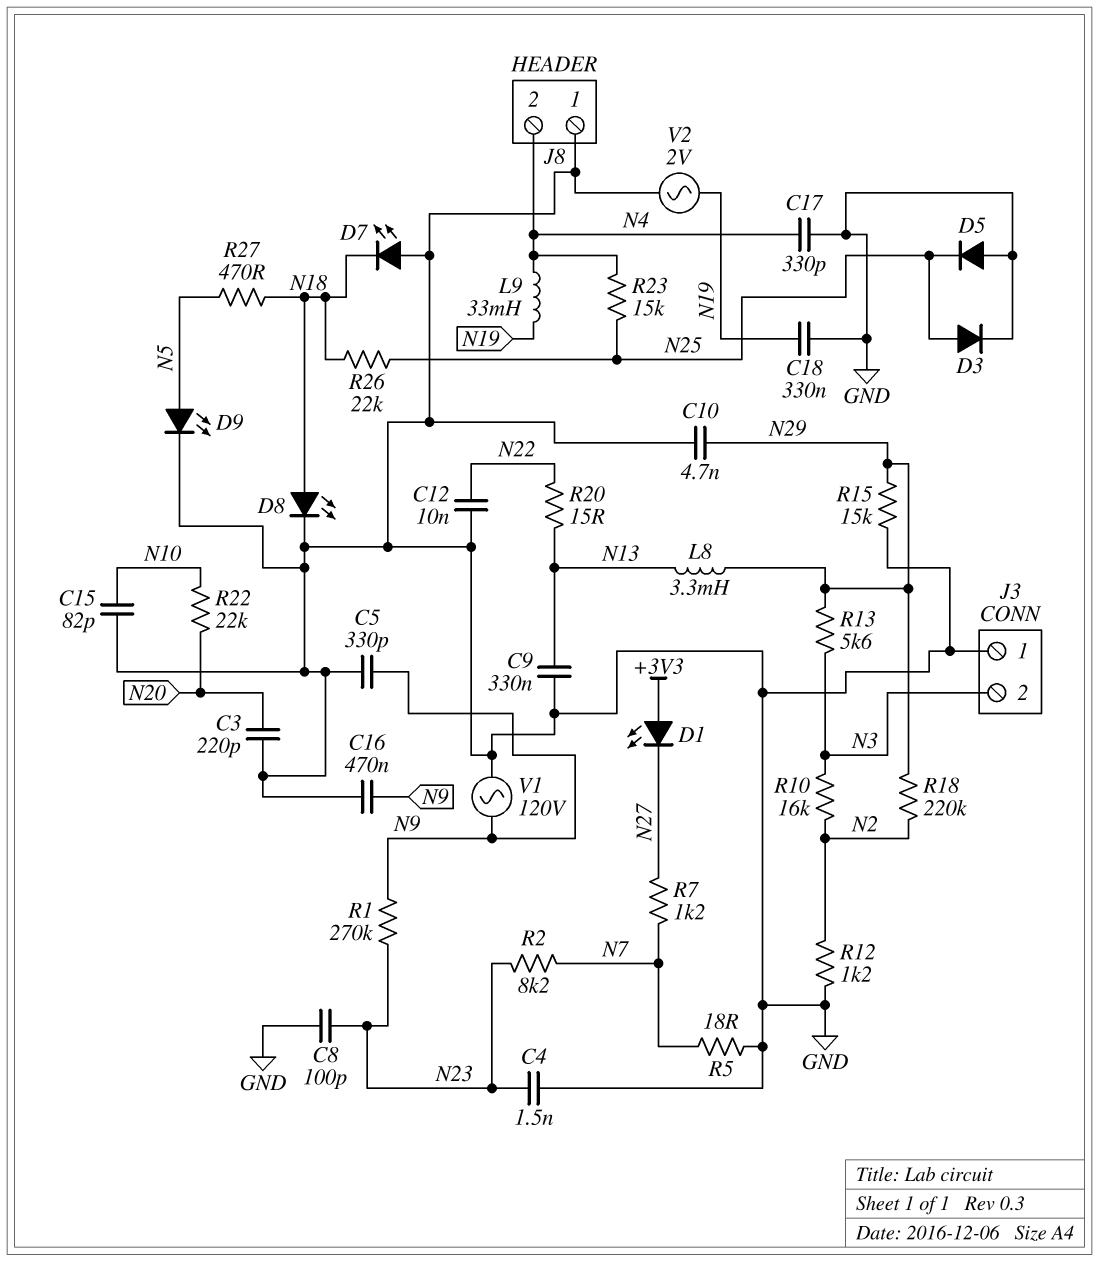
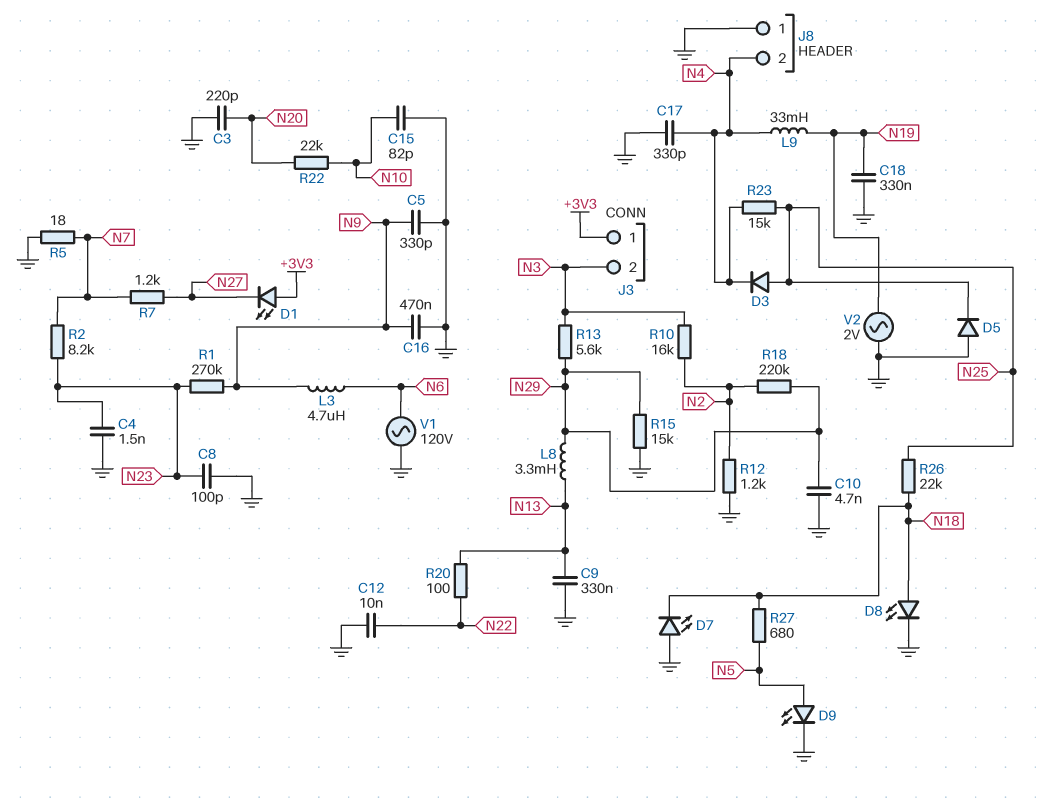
D3: diode (A N25, K GND) -> diode (A N25, K N4)
J3 pin 1: GND -> +3V3
L3: none -> 4.7uH (N6, N9)
R20: 15 (N13, N22) -> 100 (N13, N22)
R27: 470 (N5, N18) -> 680 (N5, N18)
V1: AC 120V (GND, N9) -> AC 120V (GND, N6)

